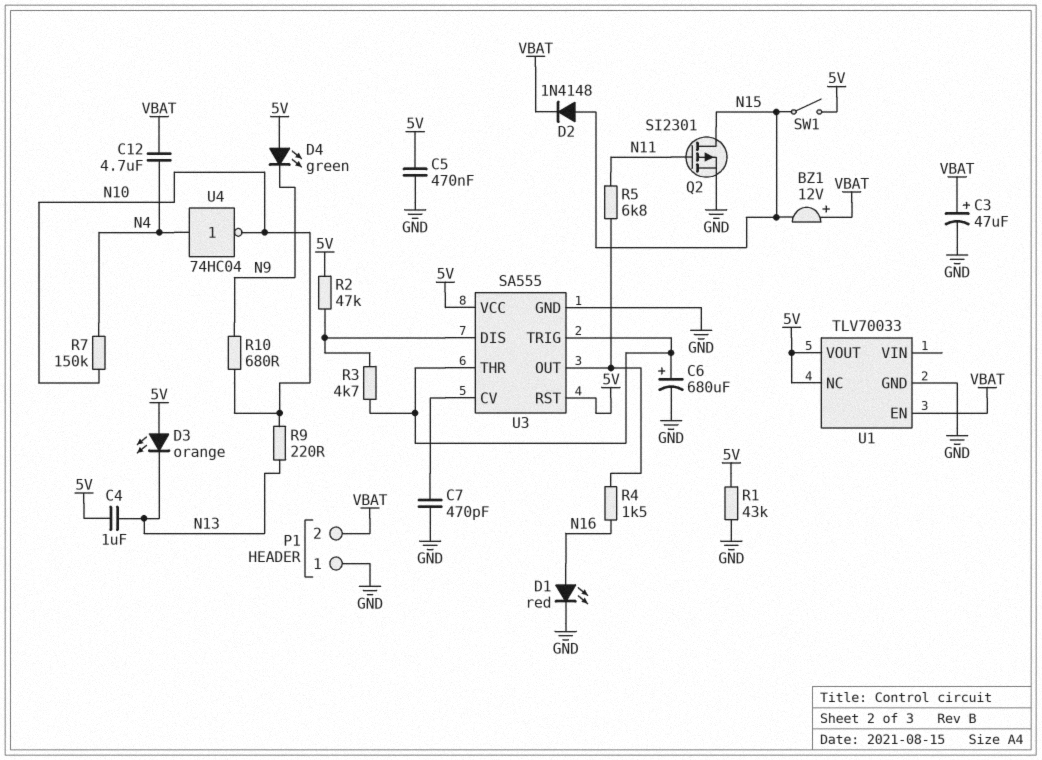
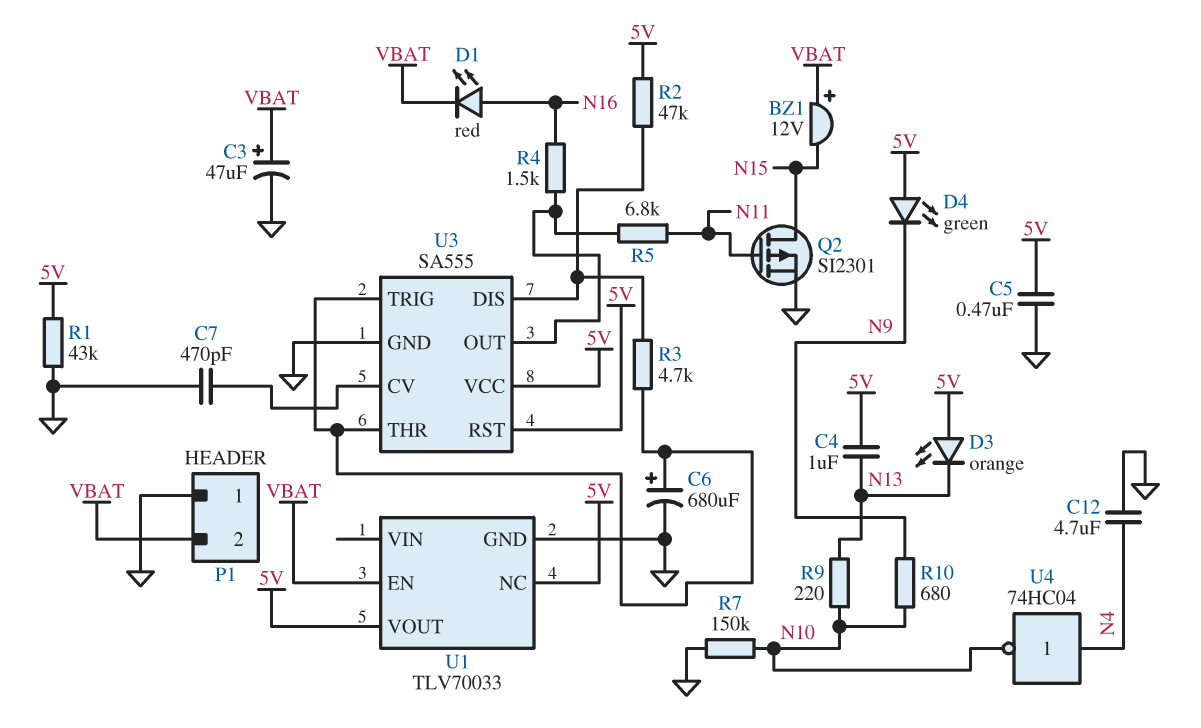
C12: 4.7uF (N4, VBAT) -> 4.7uF (GND, N4)
D1: LED red (A N16, K GND) -> LED red (A N16, K VBAT)
D2: diode 1N4148 (A N15, K VBAT) -> none
R7: 150k (N4, N10) -> 150k (GND, N10)
SW1: switch (5V, N15) -> none

